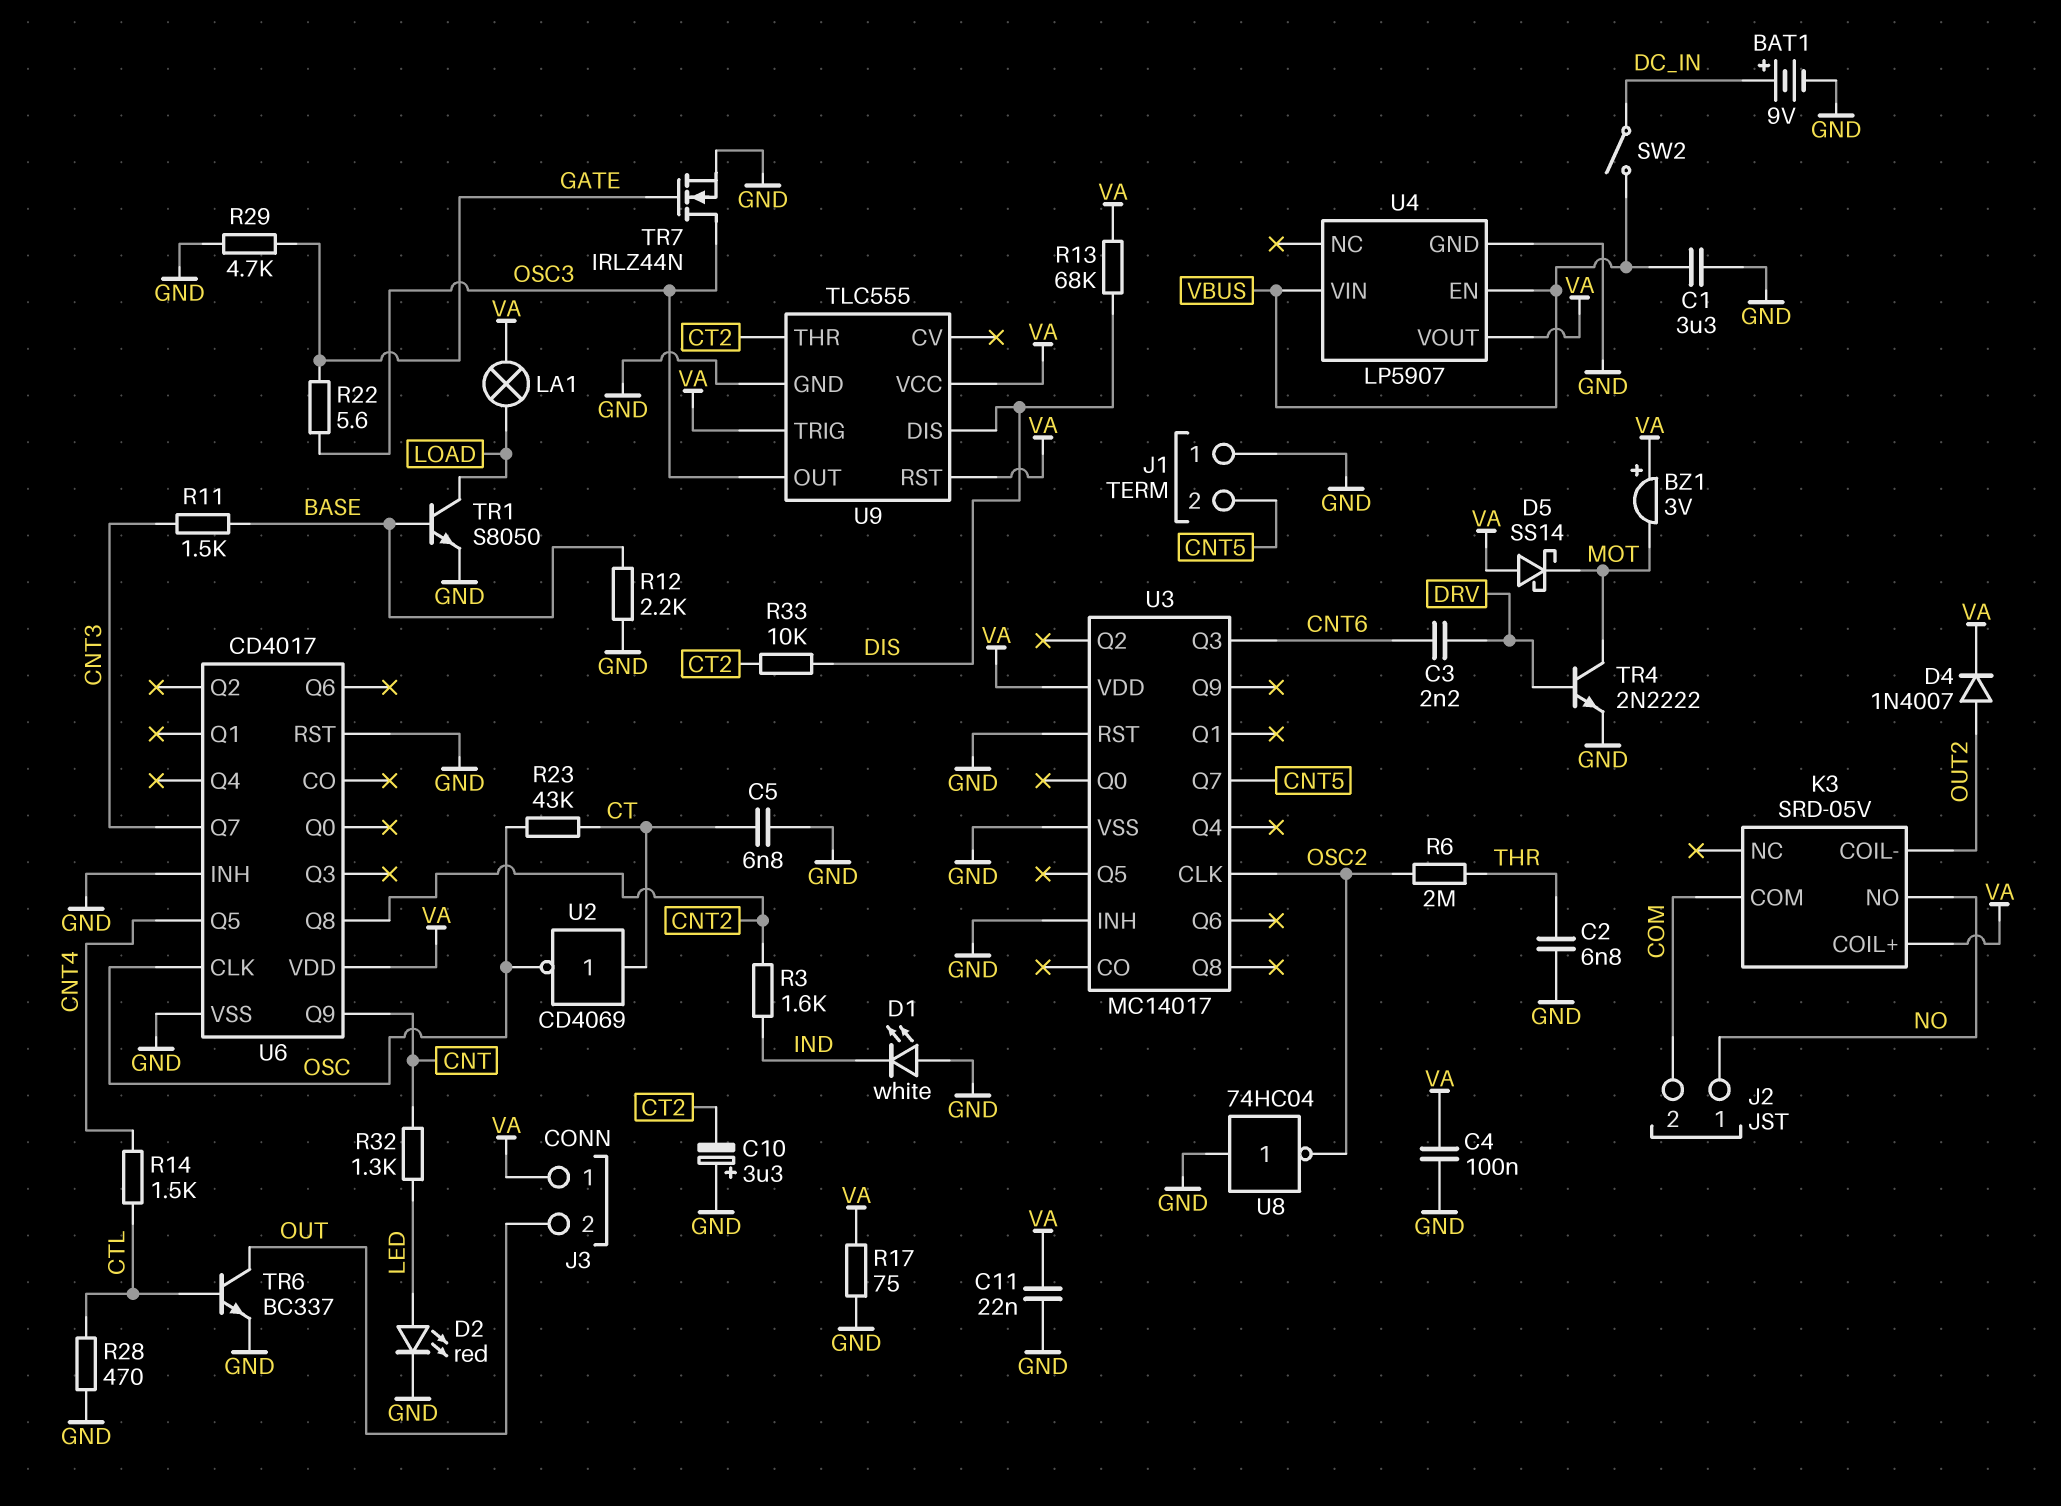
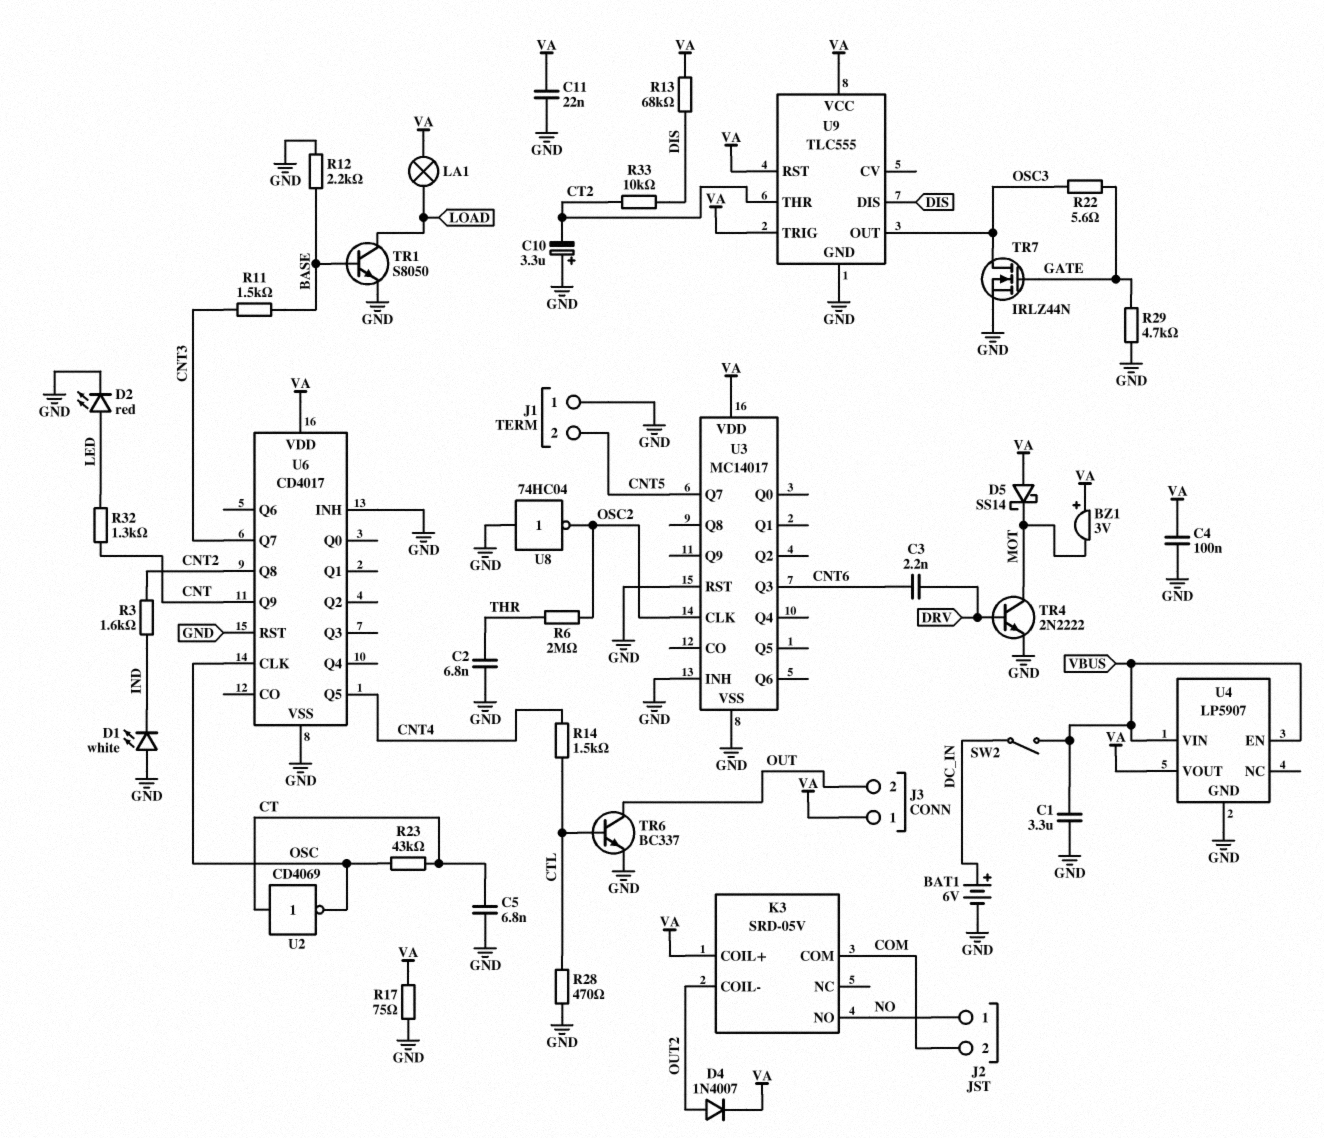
BAT1: 9V (plus DC_IN, minus GND) -> 6V (plus DC_IN, minus GND)

